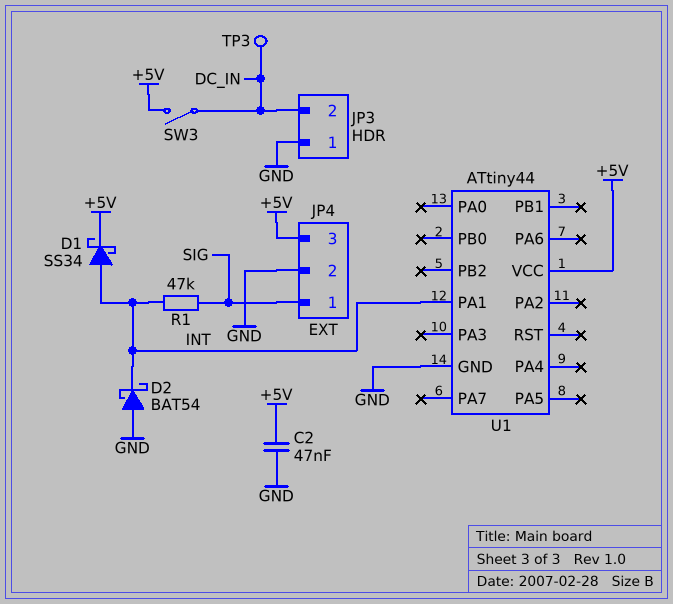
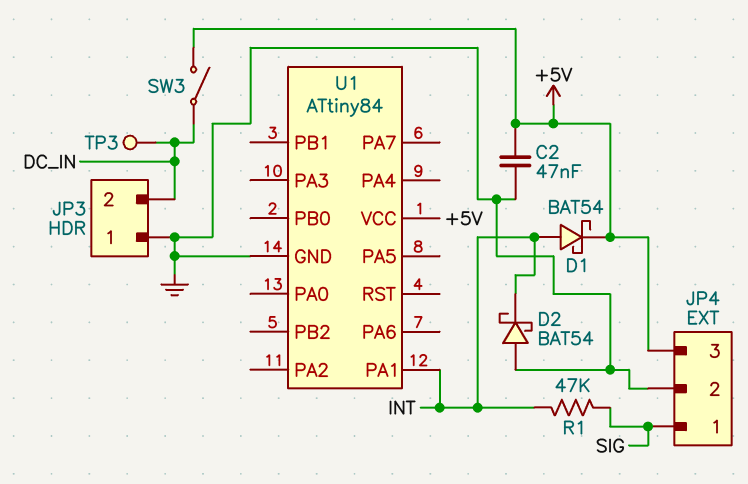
D1: schottky SS34 (A INT, K +5V) -> schottky BAT54 (A INT, K +5V)
U1: ATtiny44 -> ATtiny84

